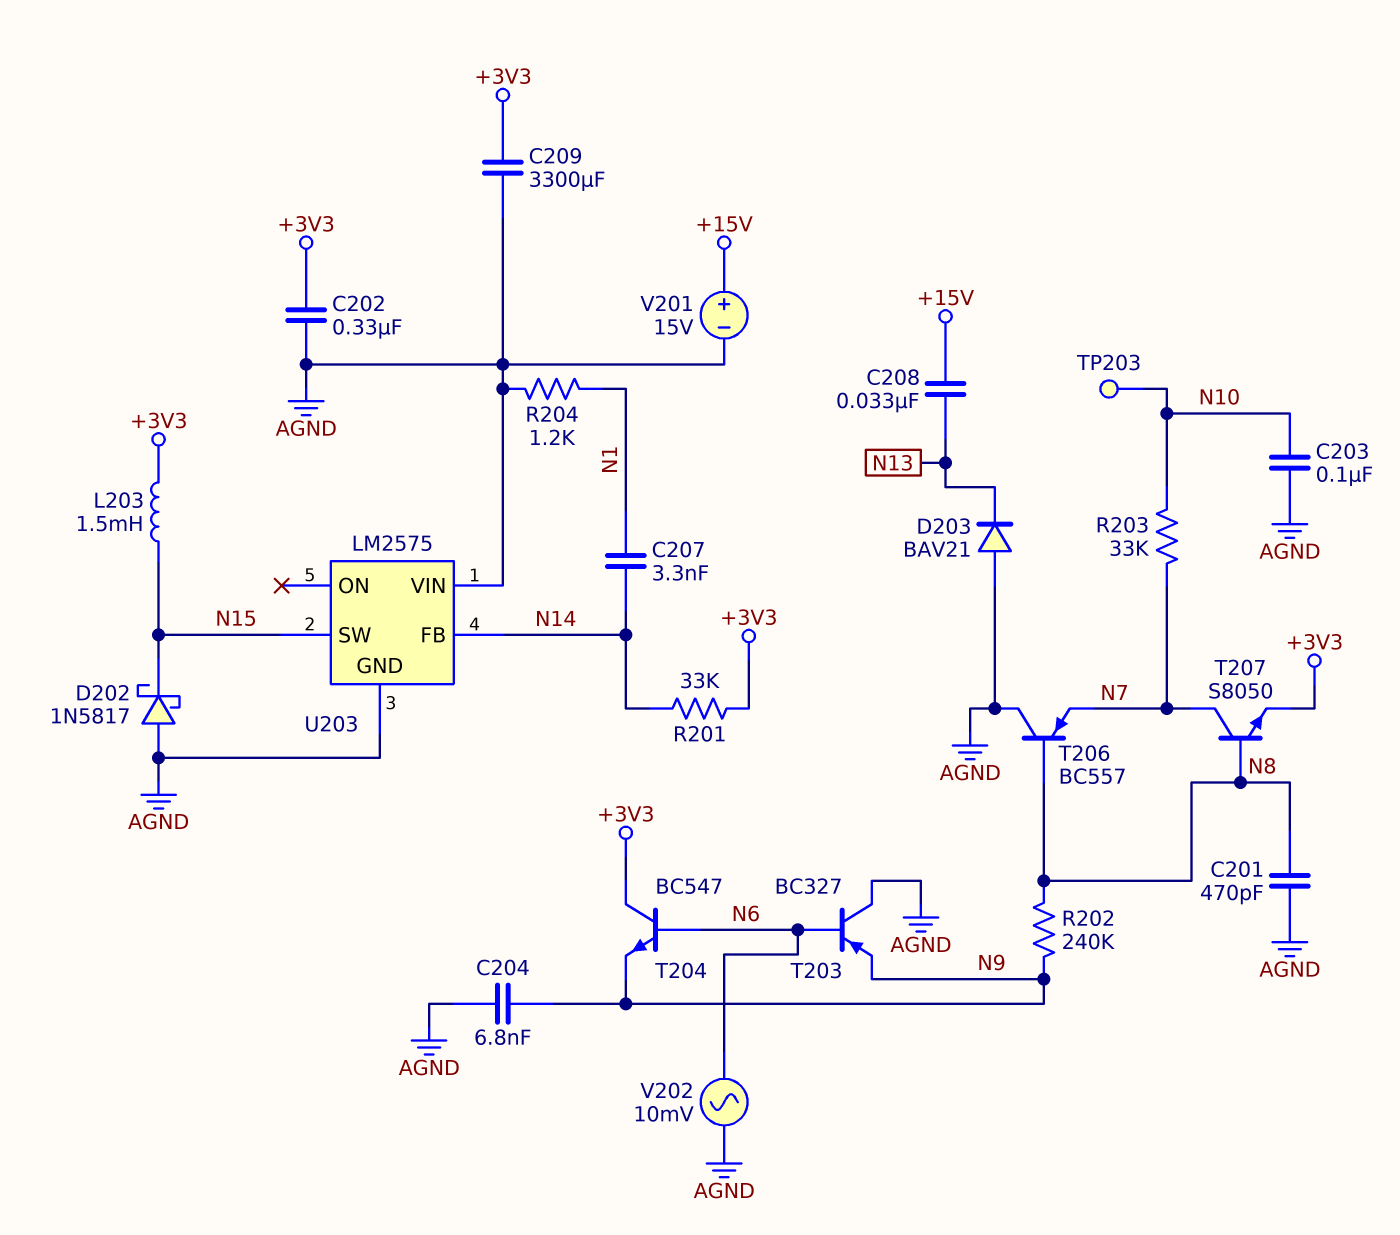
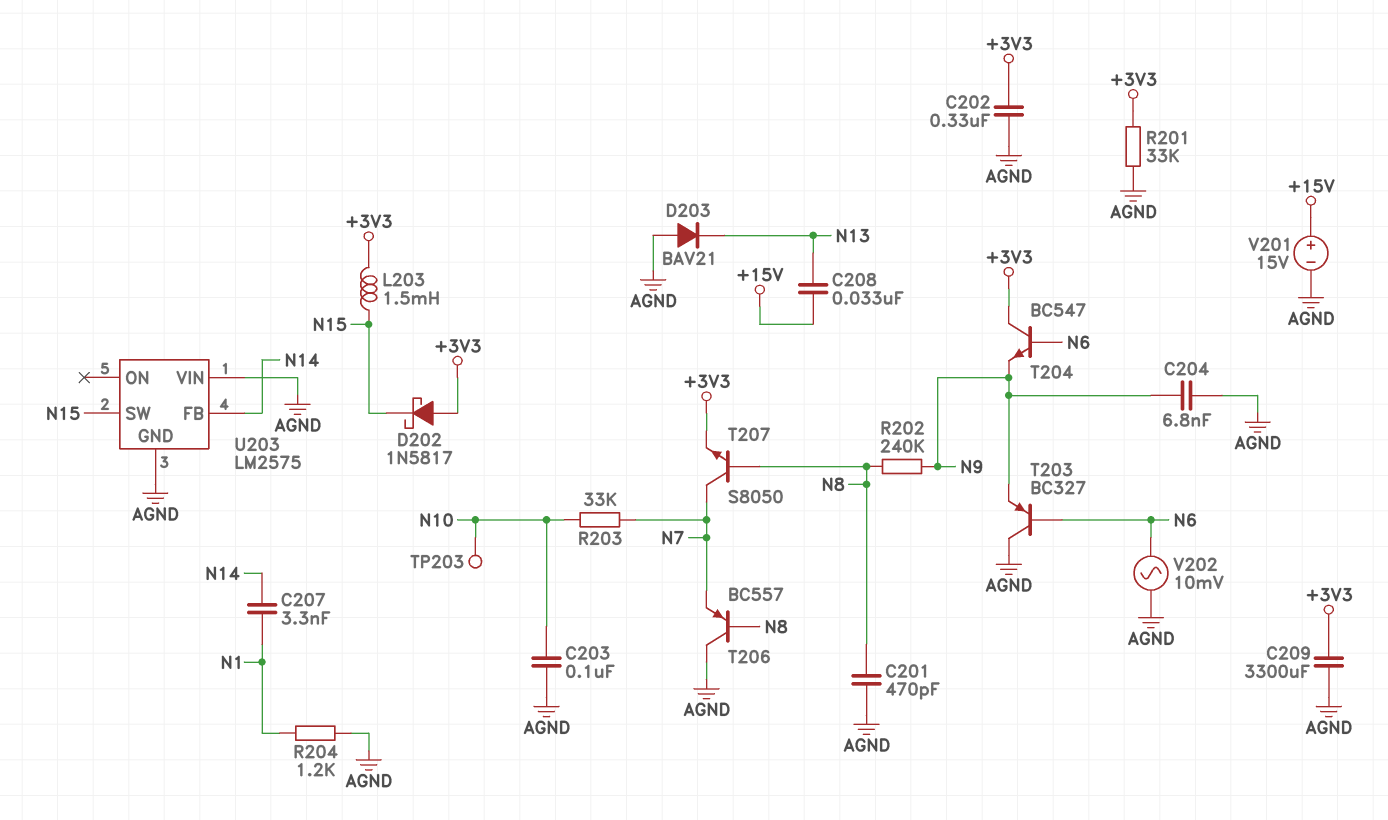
D202: schottky 1N5817 (A AGND, K N15) -> schottky 1N5817 (A +3V3, K N15)
R201: 33k (+3V3, N14) -> 33k (+3V3, AGND)

